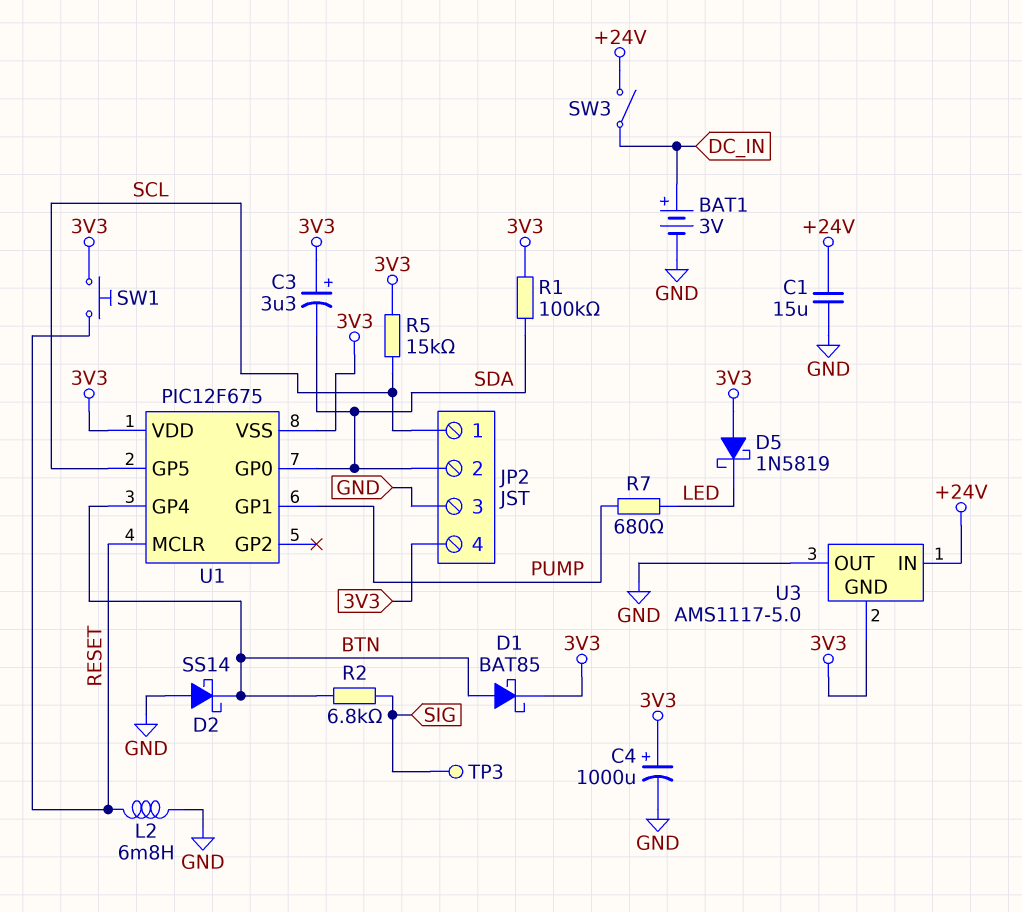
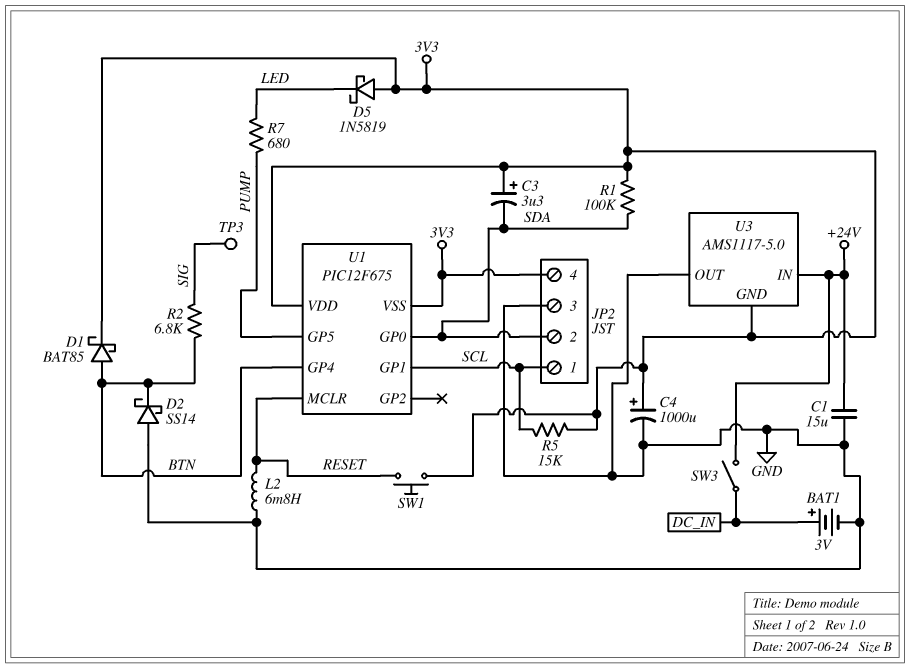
U1 pin GP1: PUMP -> SCL
U1 pin GP5: SCL -> PUMP

